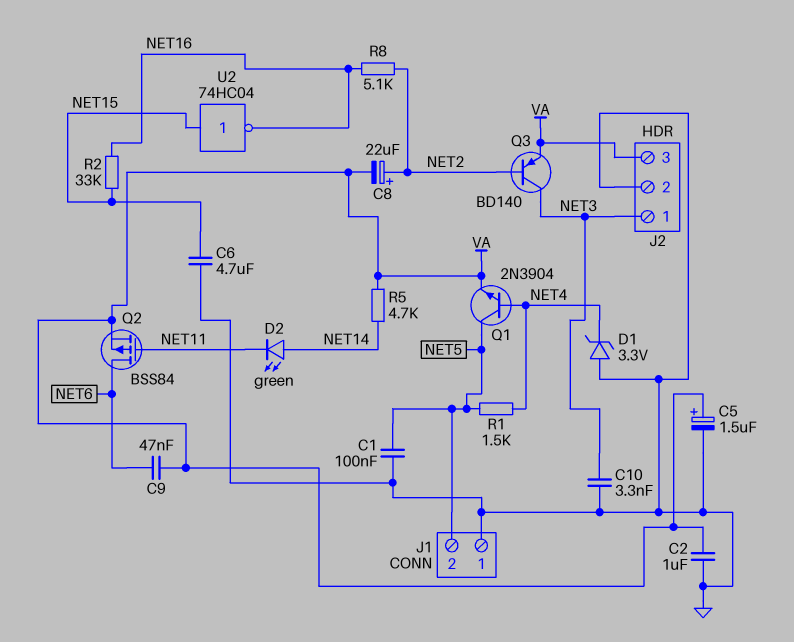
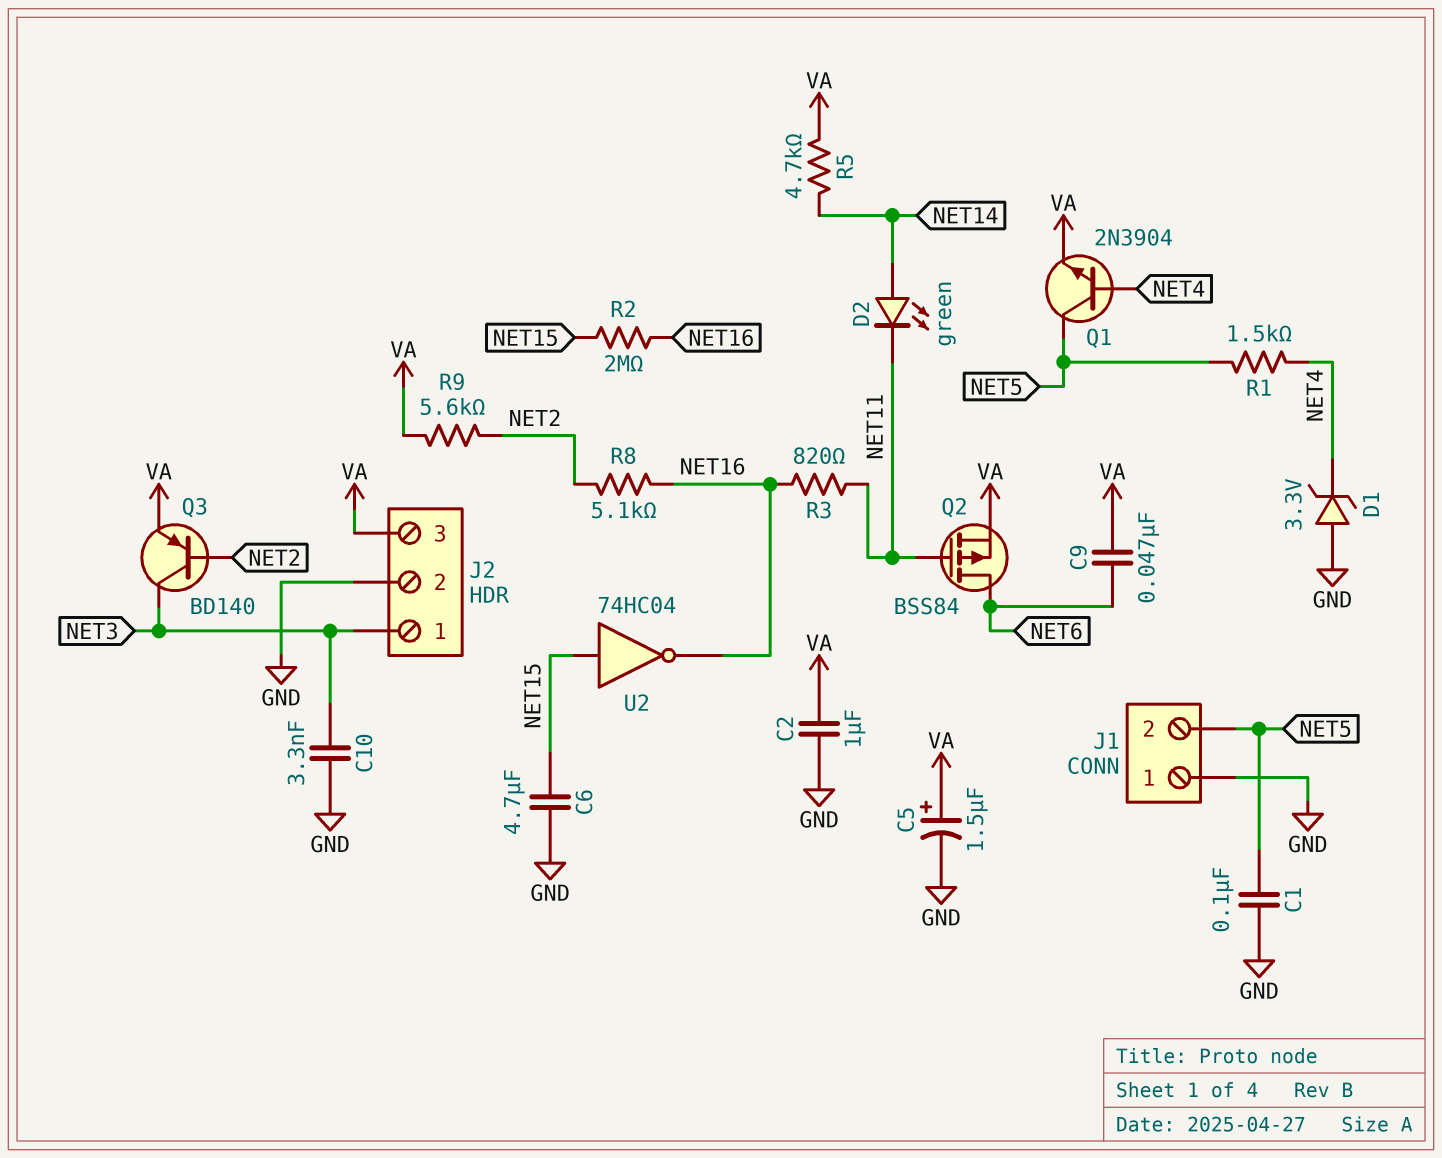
C8: 22uF (plus NET2, minus VA) -> none
R2: 33k (NET15, NET16) -> 2M (NET15, NET16)
R3: none -> 820 (NET11, NET16)
R9: none -> 5.6k (NET2, VA)

